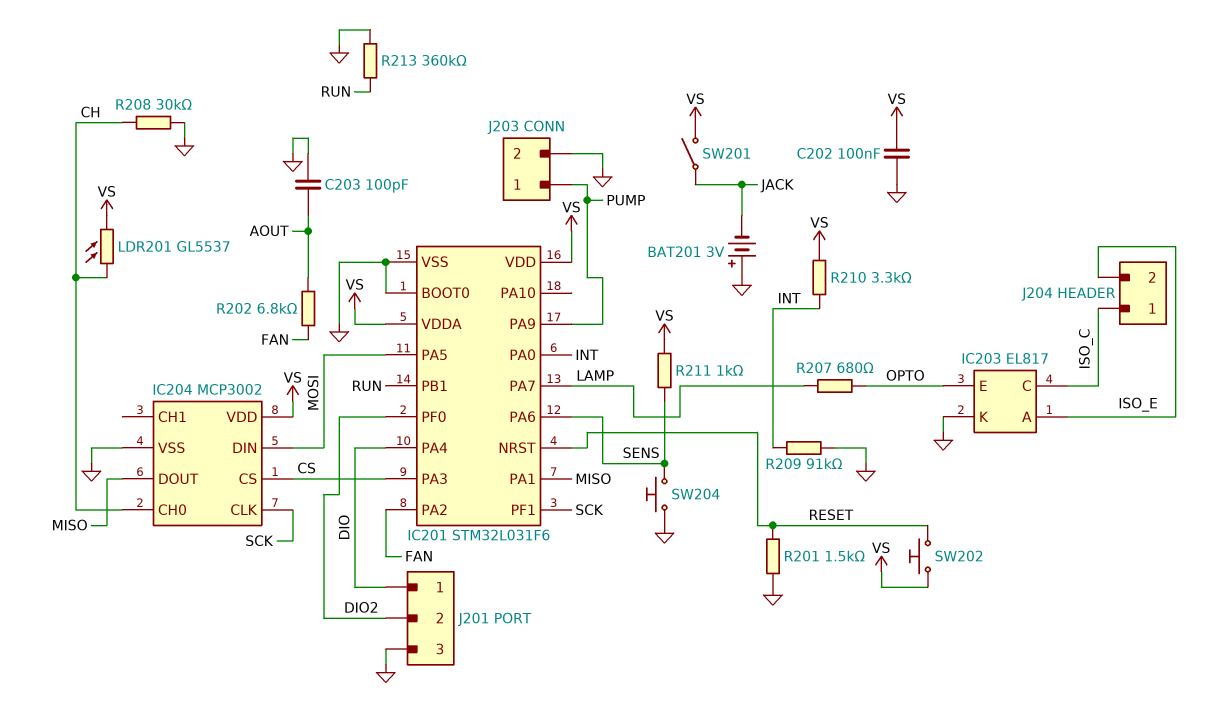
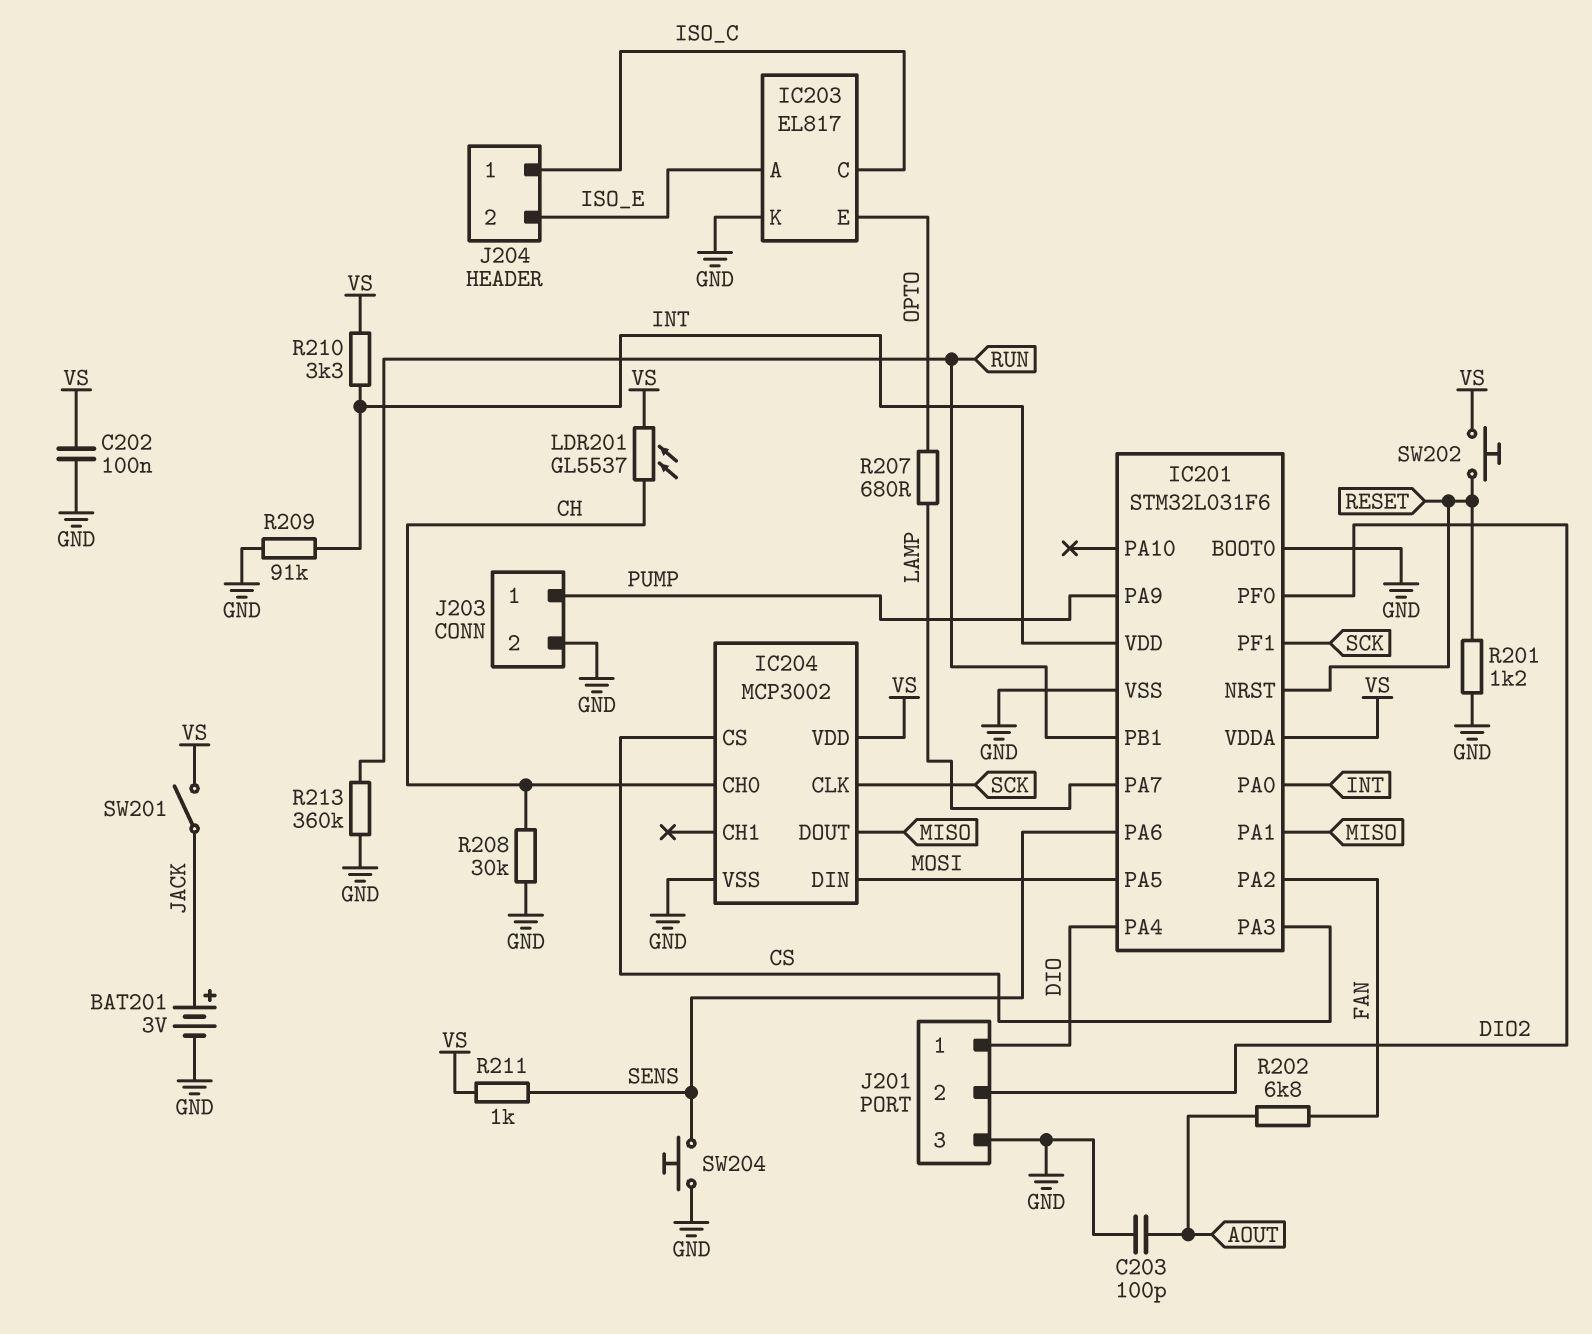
BAT201: 3V (plus GND, minus JACK) -> 3V (plus JACK, minus GND)
IC201 pin VDD: VS -> INT
R201: 1.5k (GND, RESET) -> 1.2k (GND, RESET)

